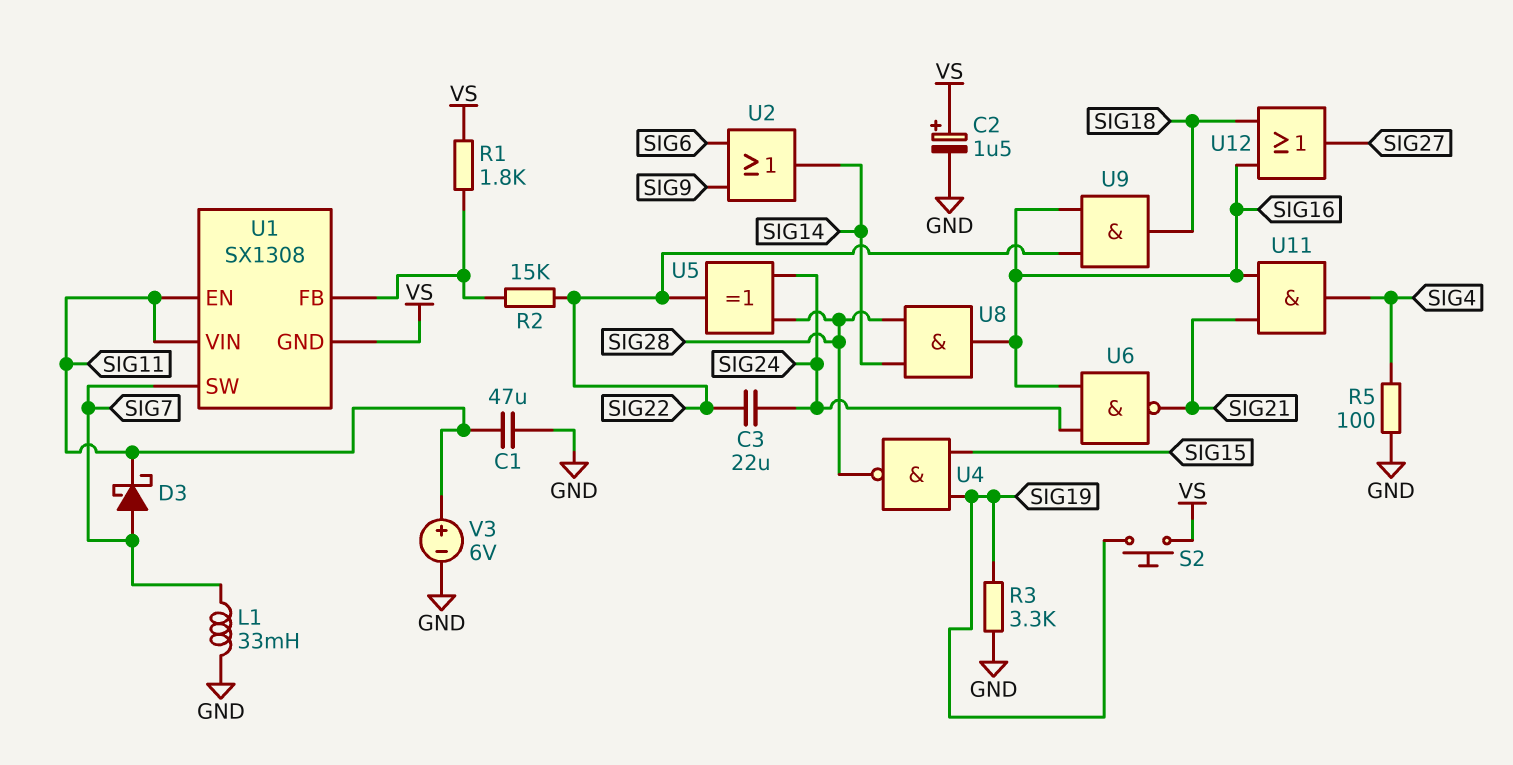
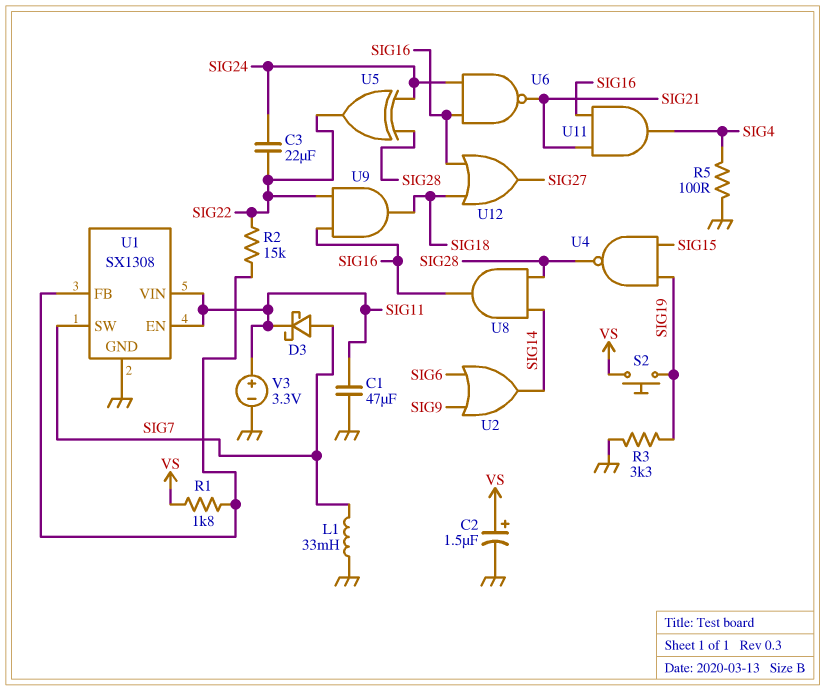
U1 pin GND: VS -> GND
V3: 6V (plus SIG11, minus GND) -> 3.3V (plus SIG11, minus GND)

